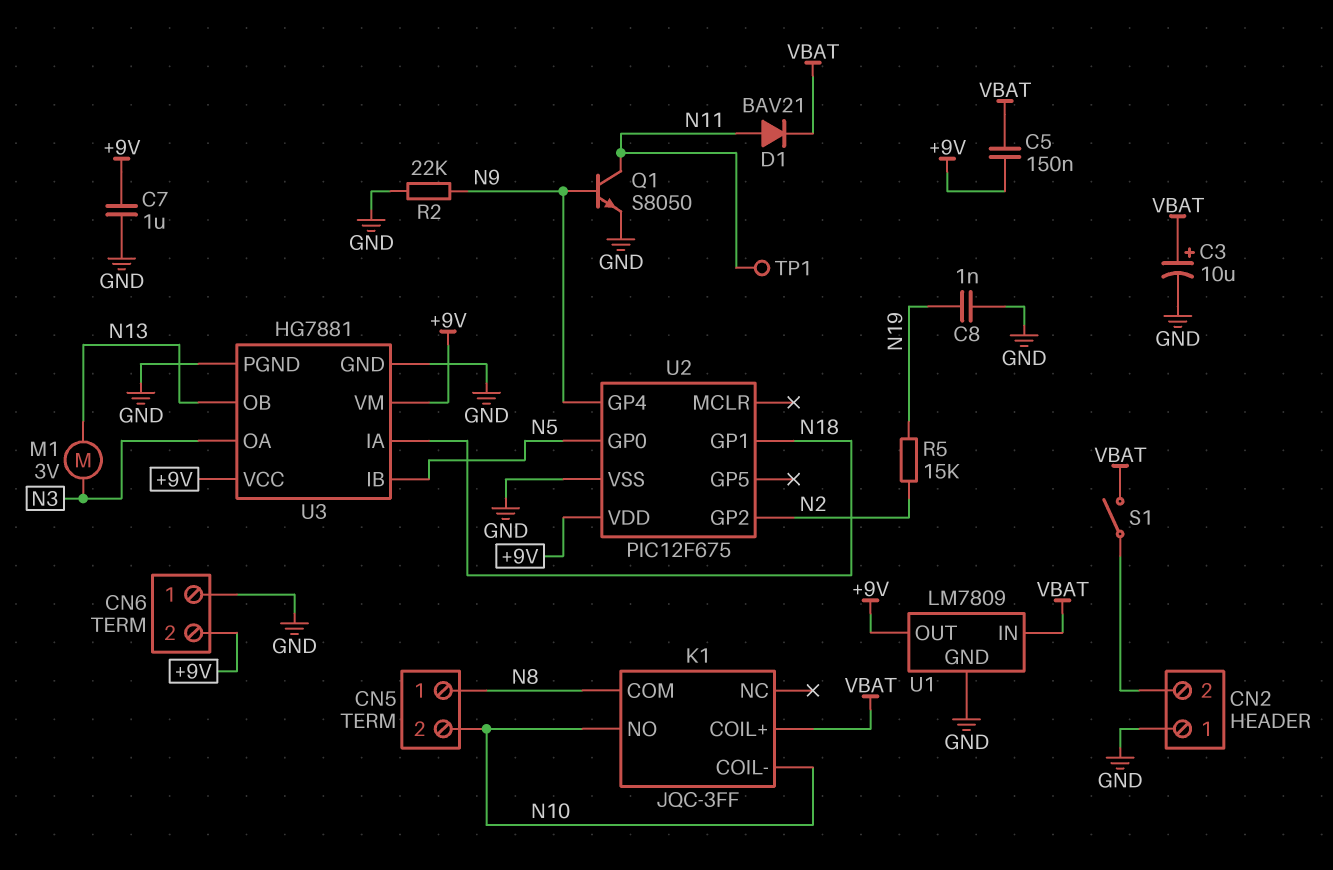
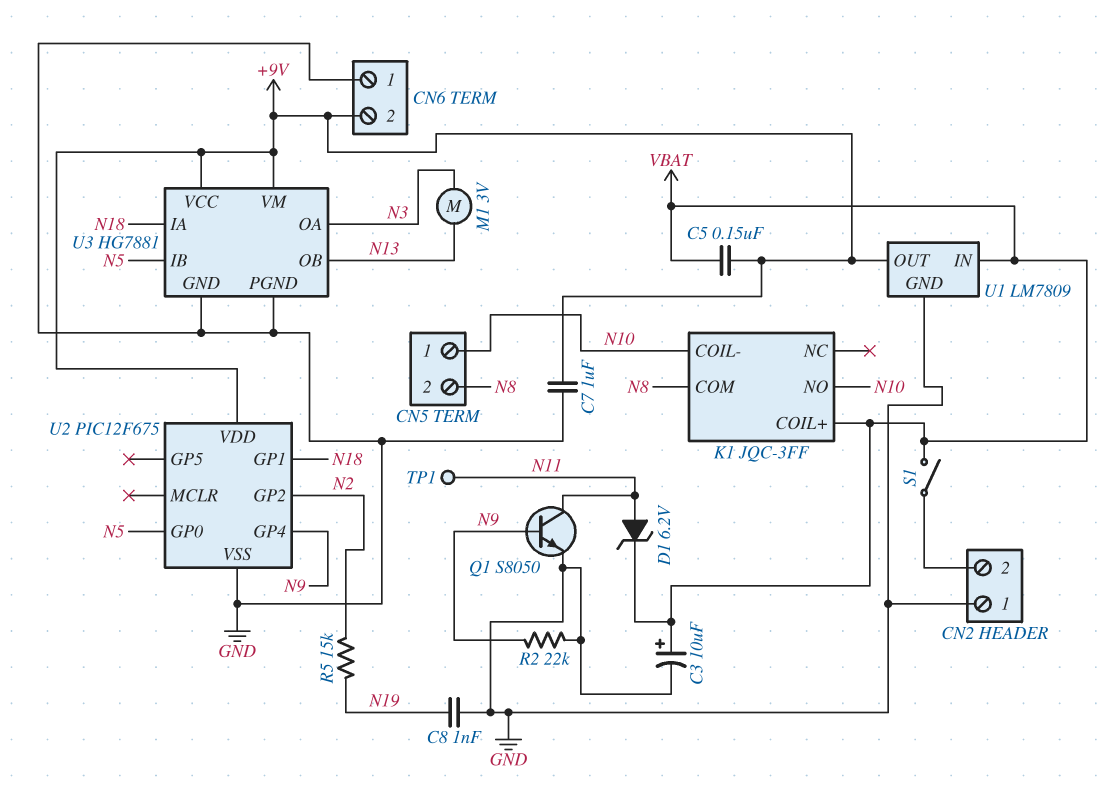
CN5 pin 1: N8 -> N10
CN5 pin 2: N10 -> N8
D1: diode BAV21 (A N11, K VBAT) -> zener 6.2V (A N11, K VBAT)

